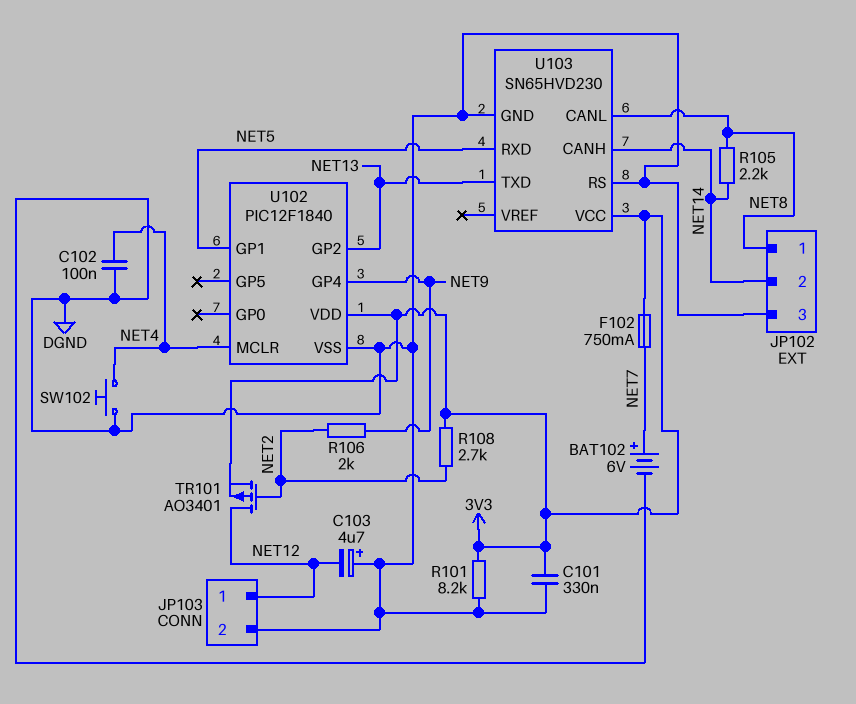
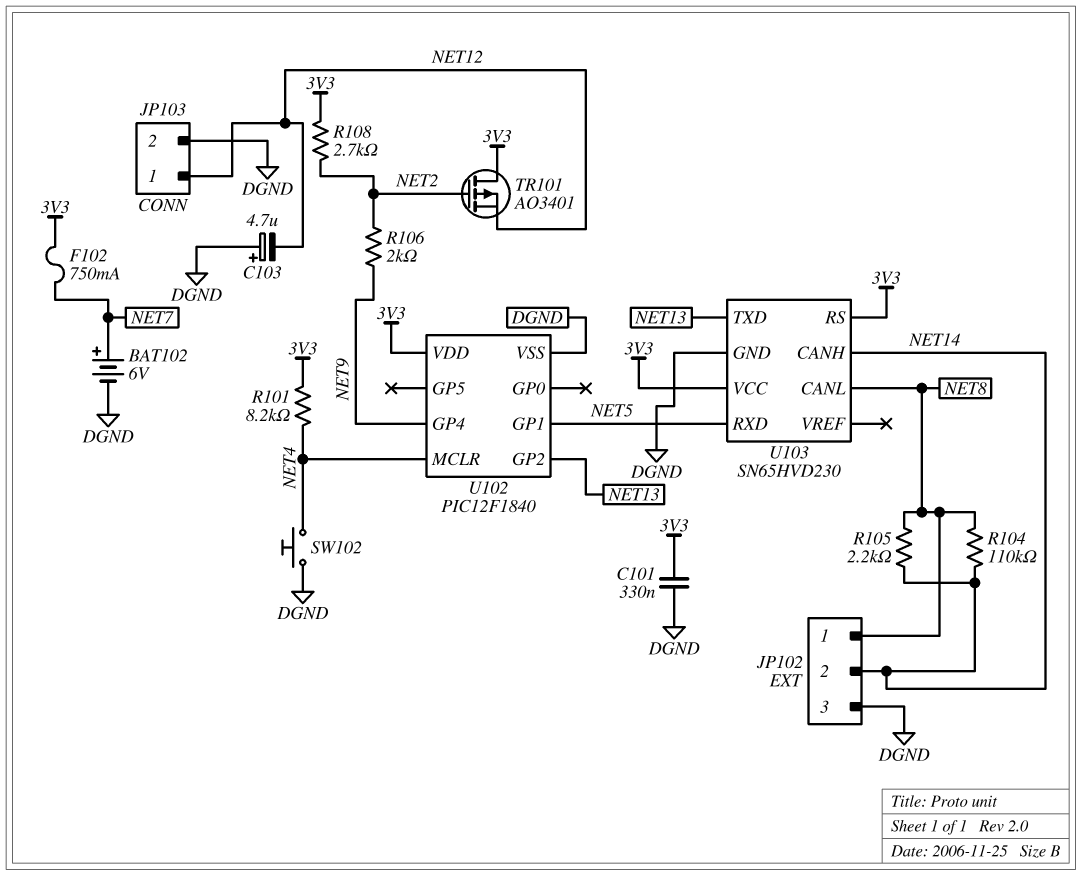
C102: 100nF (DGND, NET4) -> none
R101: 8.2k (3V3, DGND) -> 8.2k (3V3, NET4)
R104: none -> 110k (NET8, NET14)
TR101: PMOS AO3401 (G NET2, D NET12, S 3V3) -> PMOS AO3401 (G NET2, D 3V3, S NET12)
U103 pin RS: DGND -> 3V3

